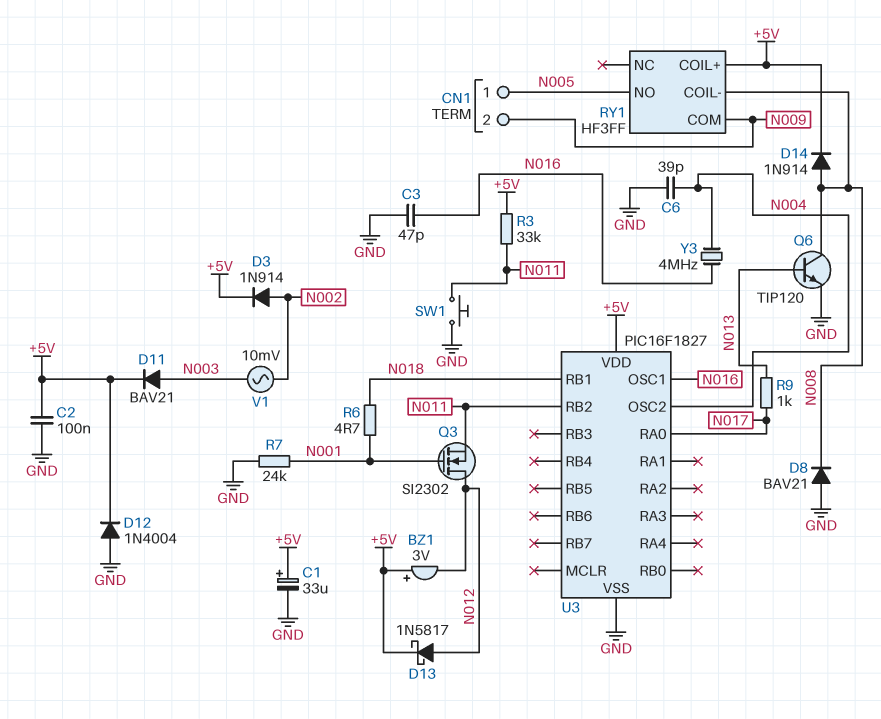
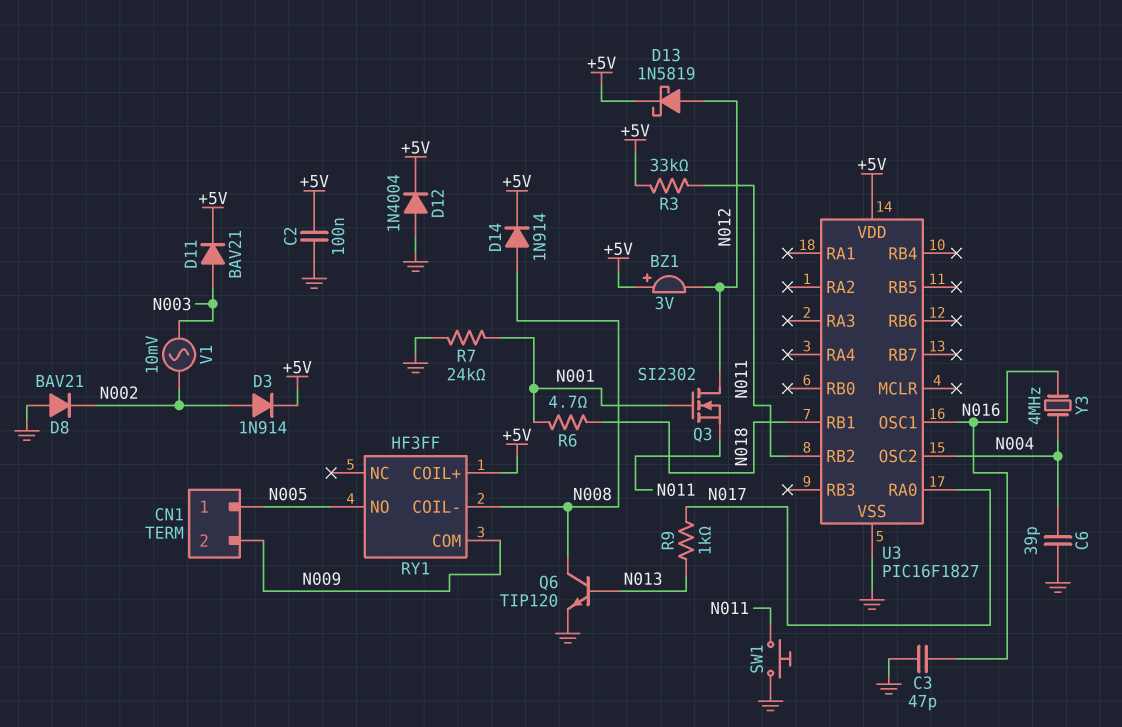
C1: 33uF (plus +5V, minus GND) -> none
D8: diode BAV21 (A GND, K N008) -> diode BAV21 (A GND, K N002)
D13: schottky 1N5817 (A N012, K +5V) -> schottky 1N5819 (A N012, K +5V)

